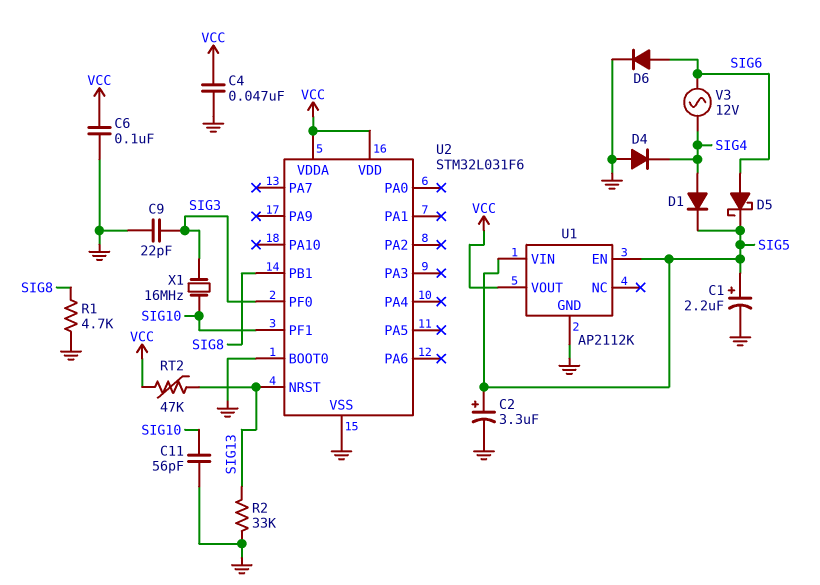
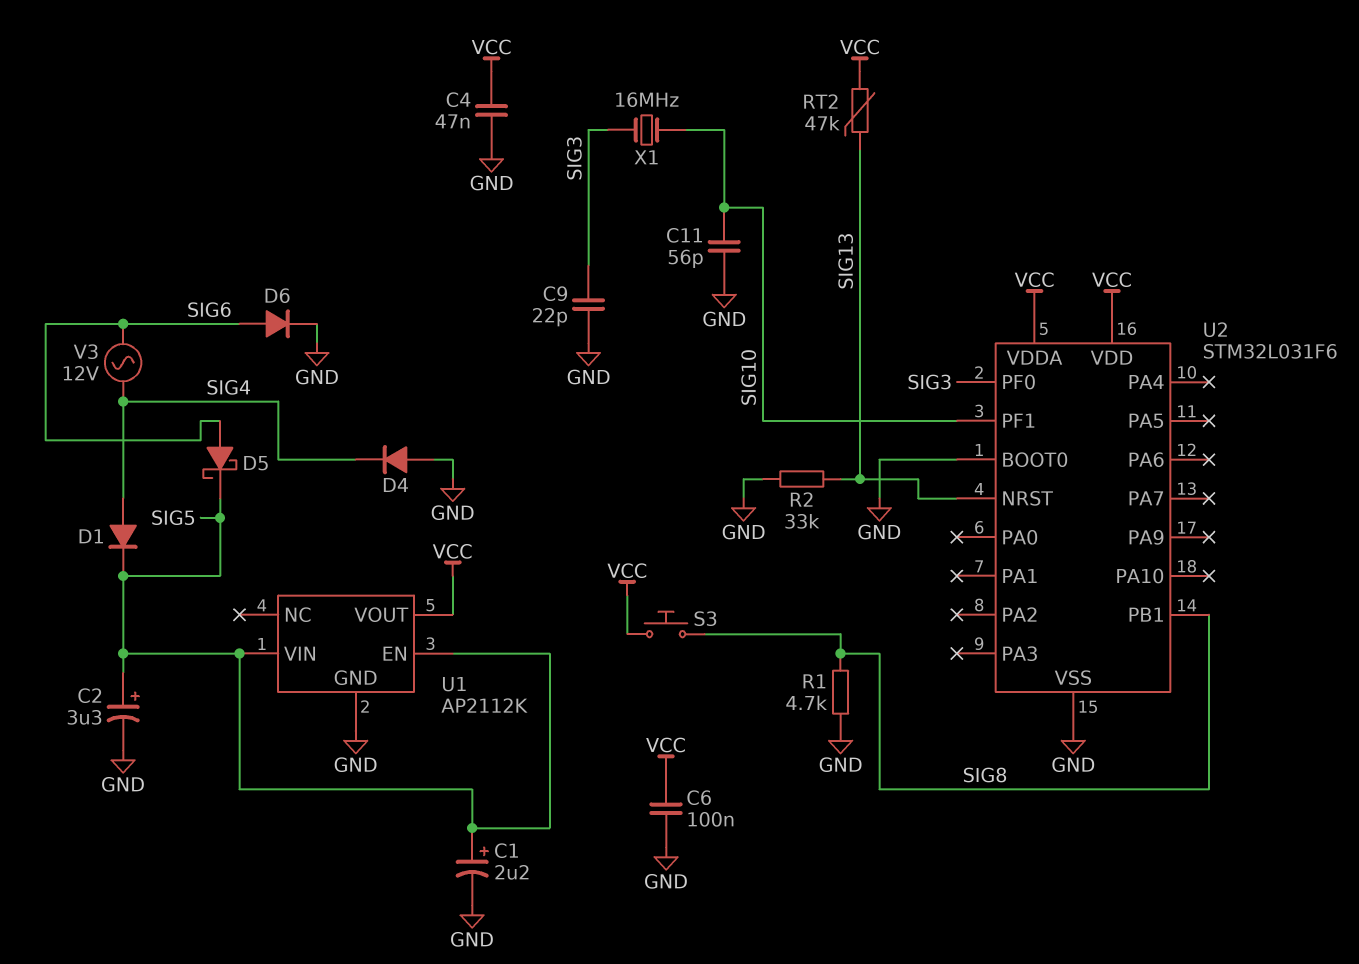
S3: none -> button (SIG8, VCC)

